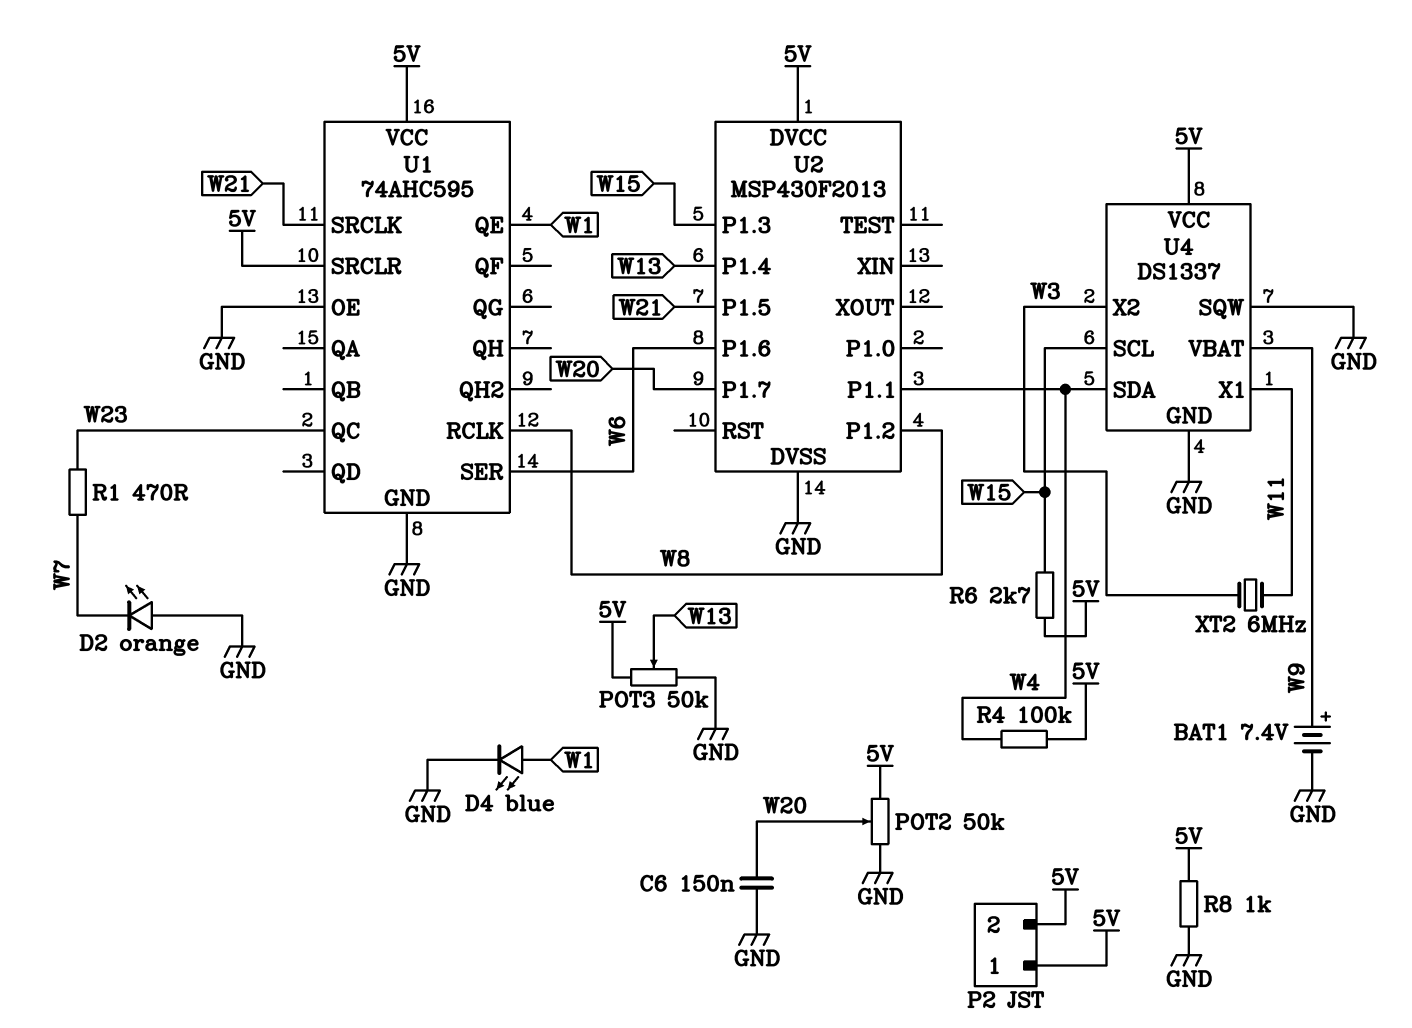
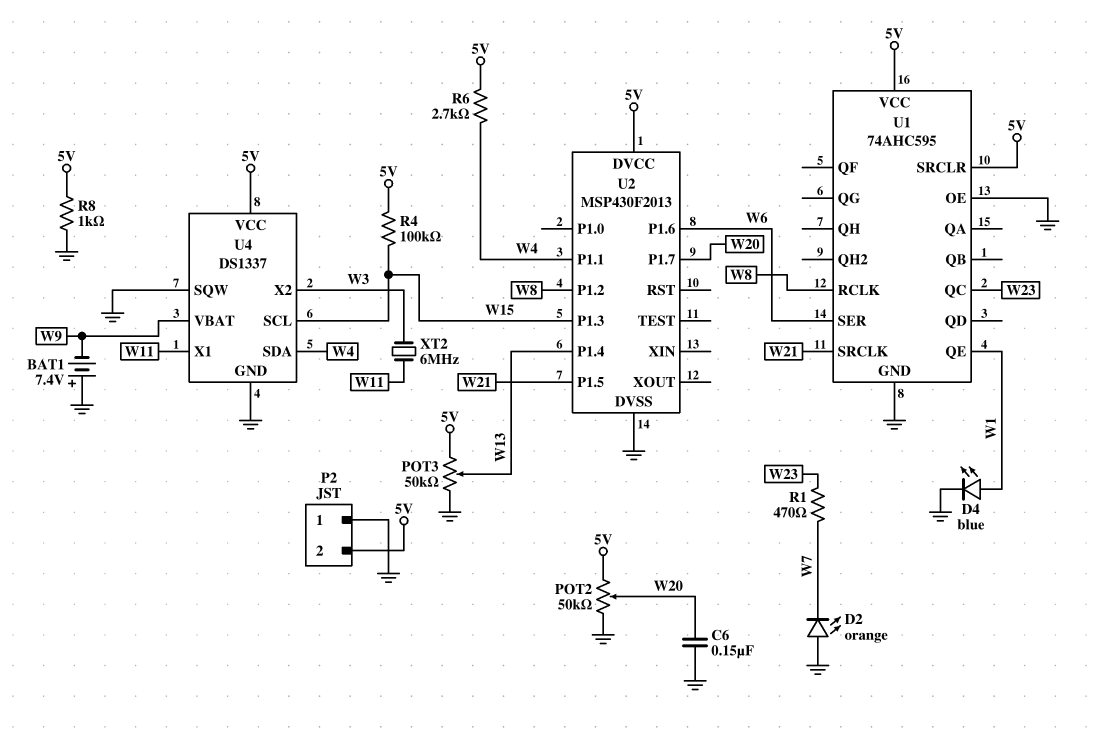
BAT1: 7.4V (plus W9, minus GND) -> 7.4V (plus GND, minus W9)
P2 pin 1: 5V -> GND
R4: 100k (5V, W4) -> 100k (5V, W15)
R6: 2.7k (5V, W15) -> 2.7k (5V, W4)

